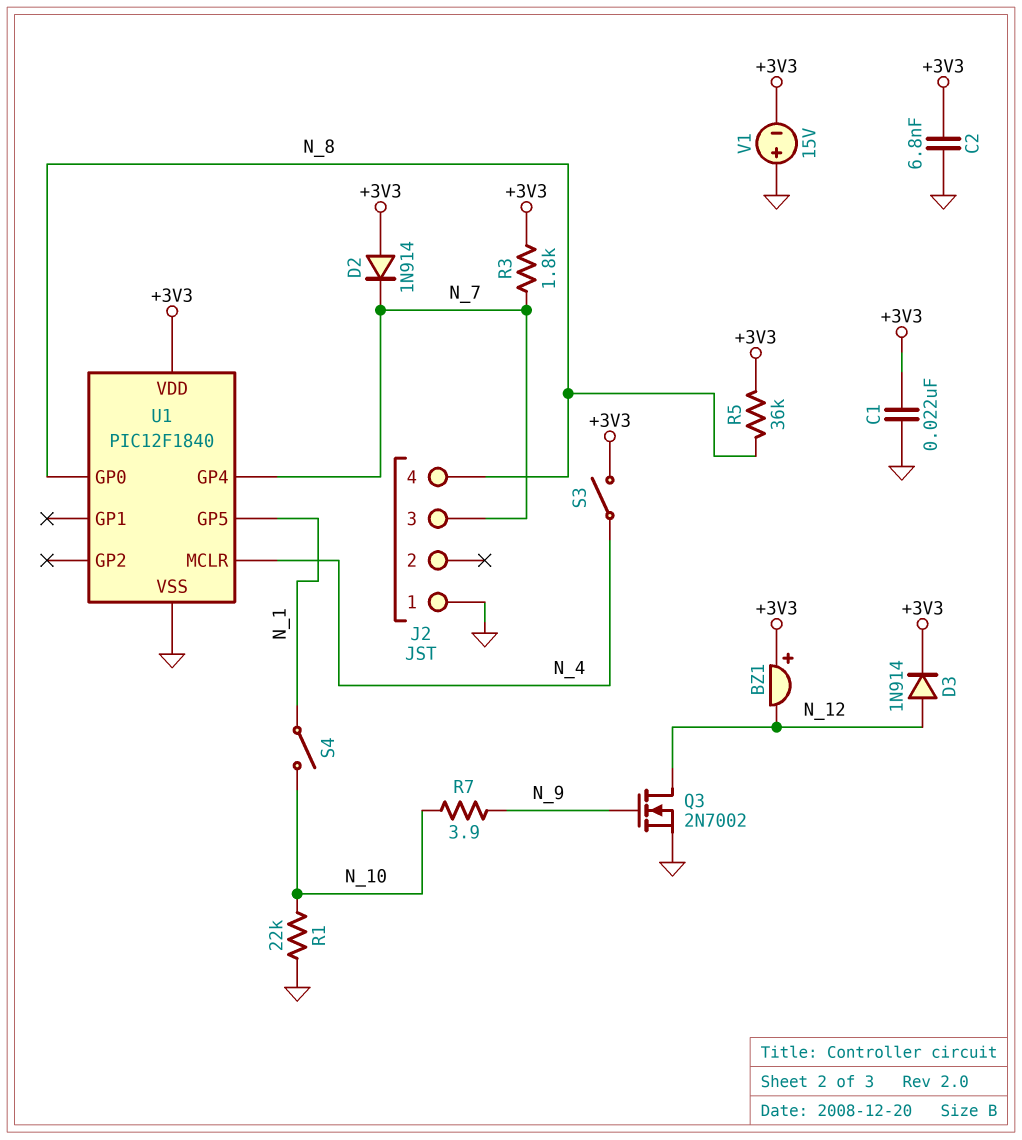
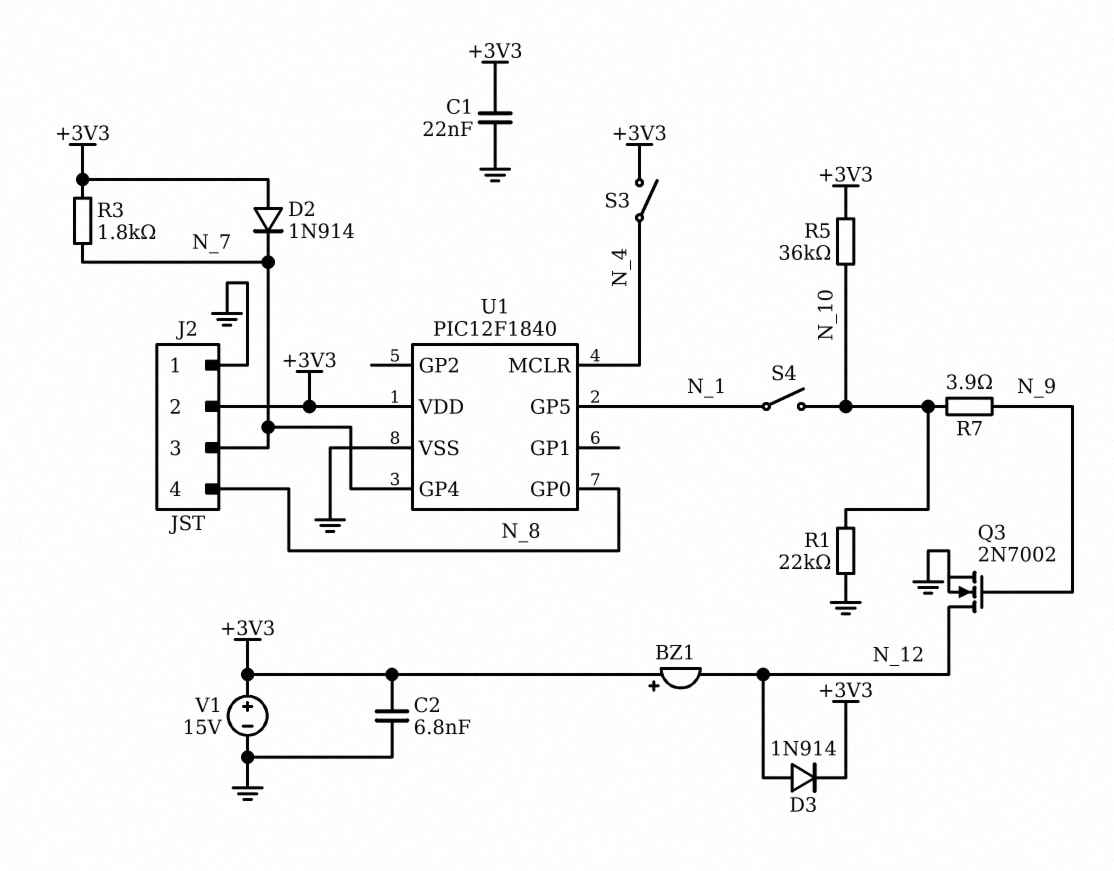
J2 pin 2: none -> +3V3
R5: 36k (+3V3, N_8) -> 36k (+3V3, N_10)
V1: 15V (plus GND, minus +3V3) -> 15V (plus +3V3, minus GND)

